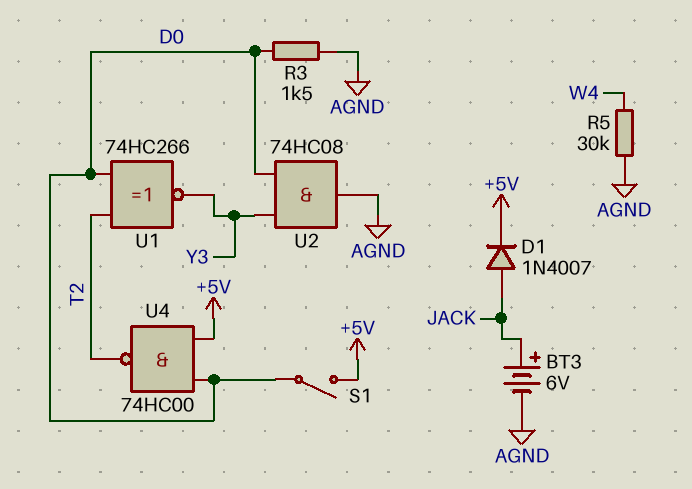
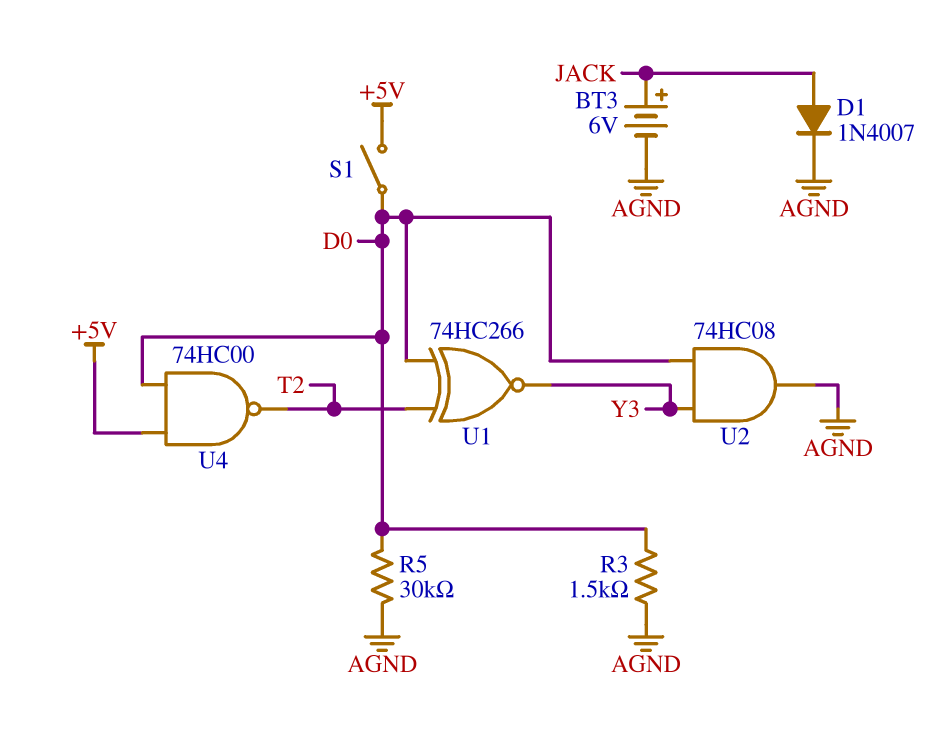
D1: diode 1N4007 (A JACK, K +5V) -> diode 1N4007 (A JACK, K AGND)
R5: 30k (AGND, W4) -> 30k (AGND, D0)

